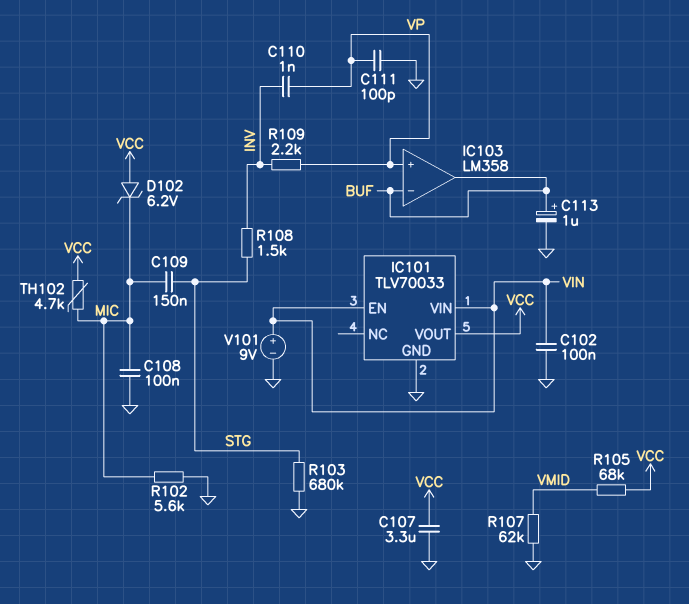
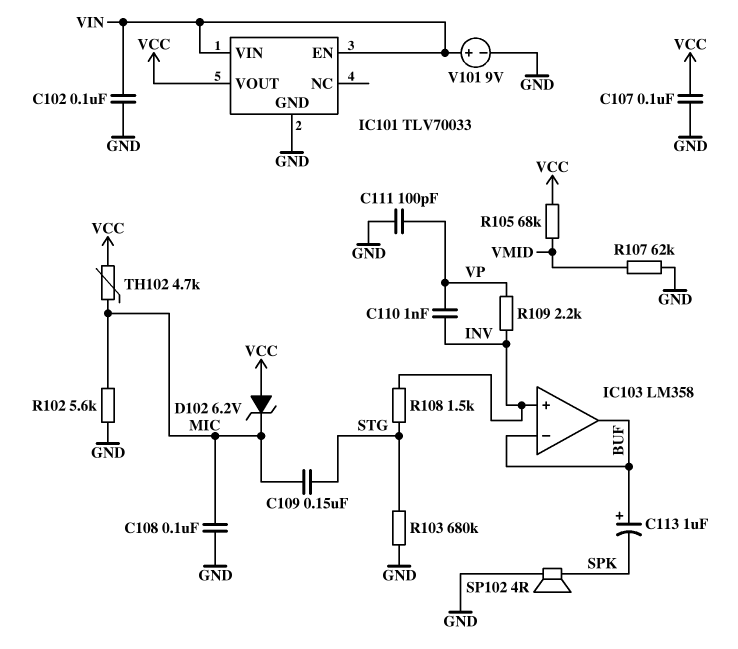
C107: 3.3uF (GND, VCC) -> 100nF (GND, VCC)
C113: 1uF (plus BUF, minus GND) -> 1uF (plus BUF, minus SPK)
IC103 pin in+: VP -> INV
SP102: none -> speaker 4R (GND, SPK)

